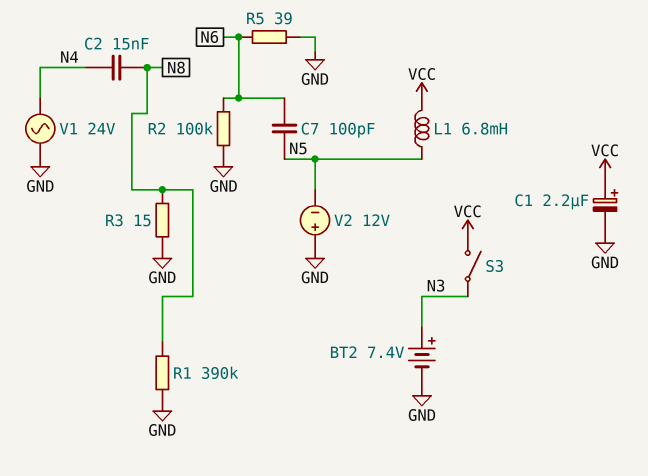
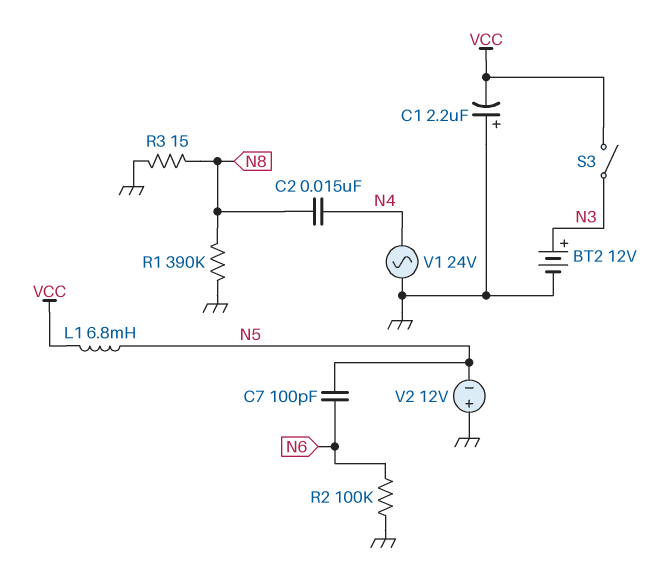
BT2: 7.4V (plus N3, minus GND) -> 12V (plus N3, minus GND)
C1: 2.2uF (plus VCC, minus GND) -> 2.2uF (plus GND, minus VCC)
R5: 39 (GND, N6) -> none

